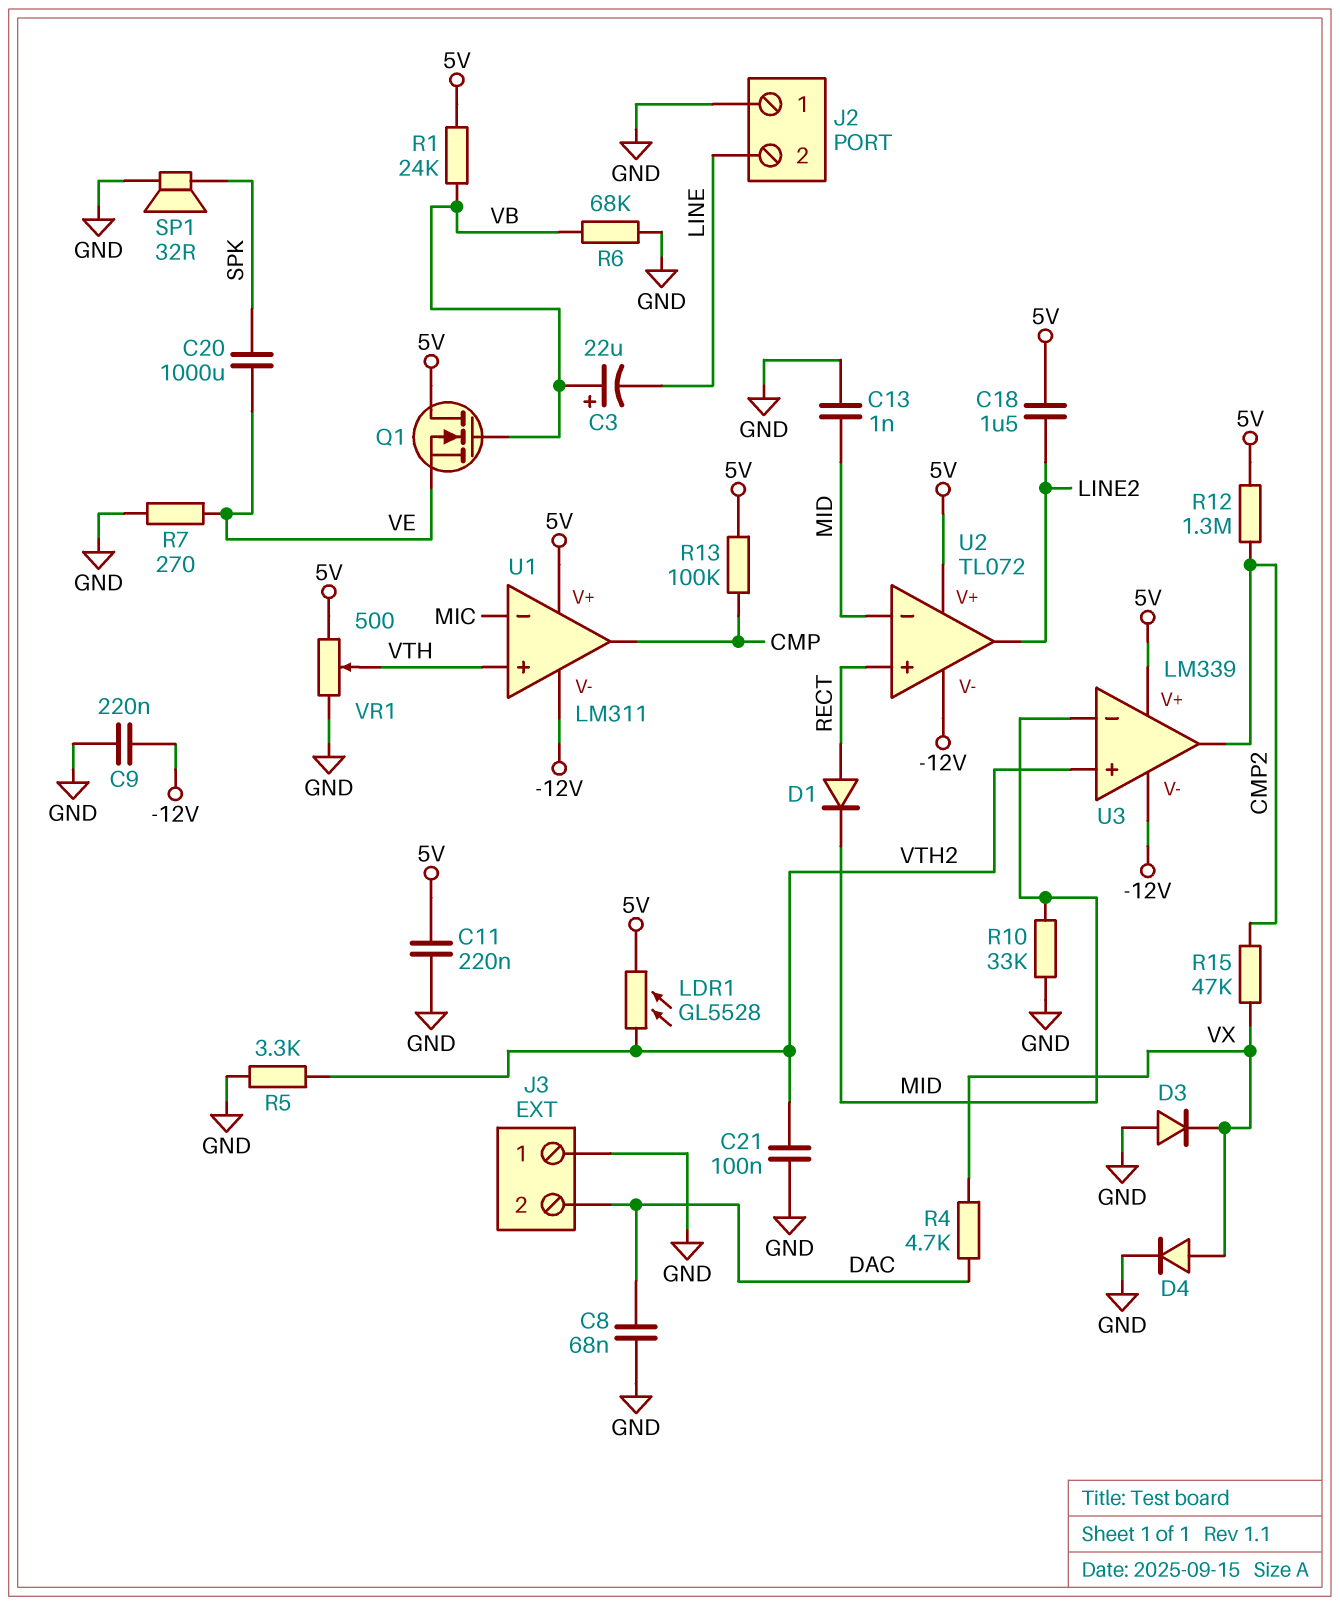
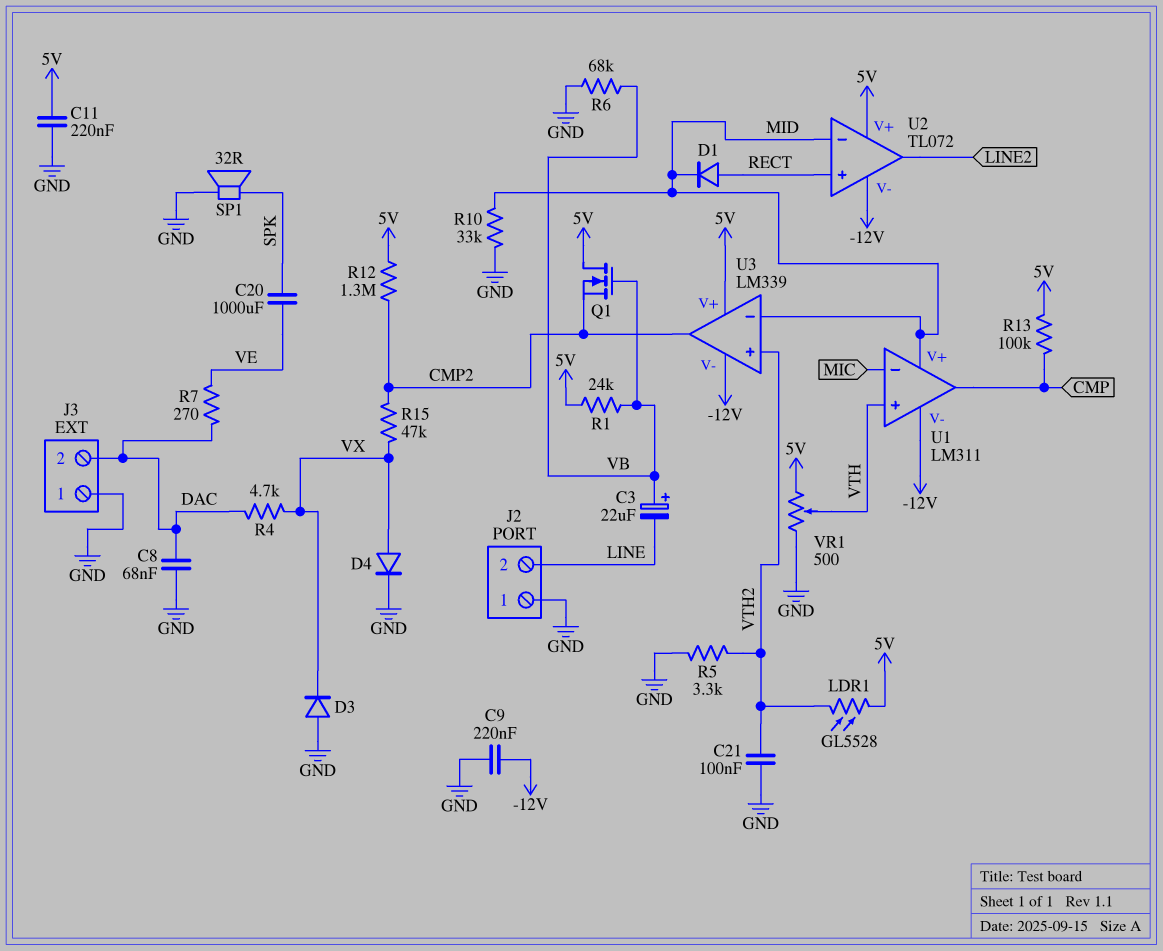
C13: 1nF (GND, MID) -> none
C18: 1.5uF (5V, LINE2) -> none
Q1: NMOS (G VB, D 5V, S VE) -> NMOS (G VB, D 5V, S CMP2)
R7: 270 (GND, VE) -> 270 (DAC, VE)
U1 pin V+: 5V -> MID

